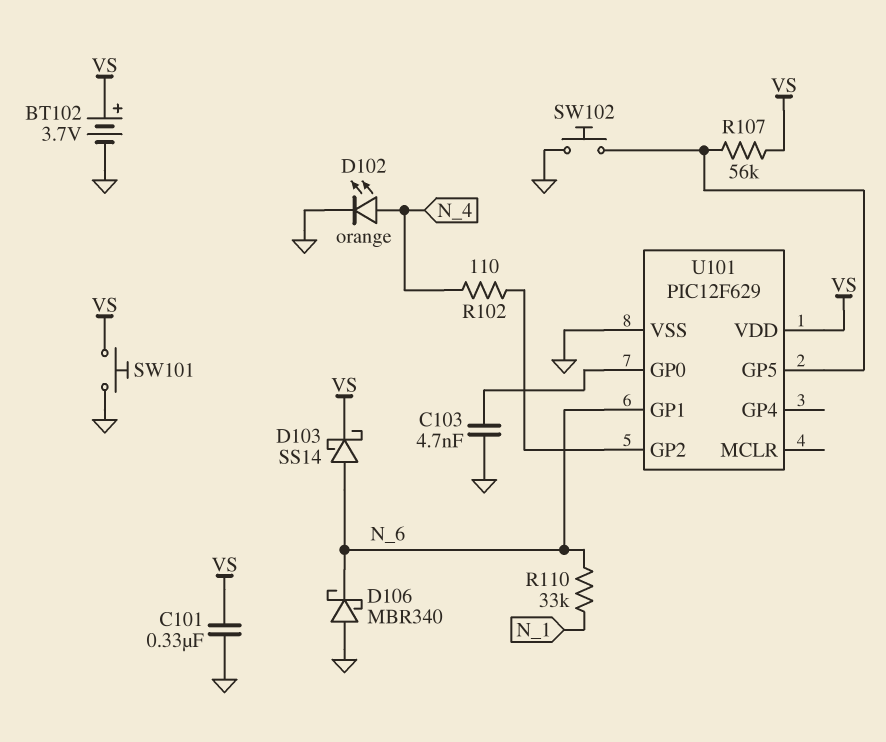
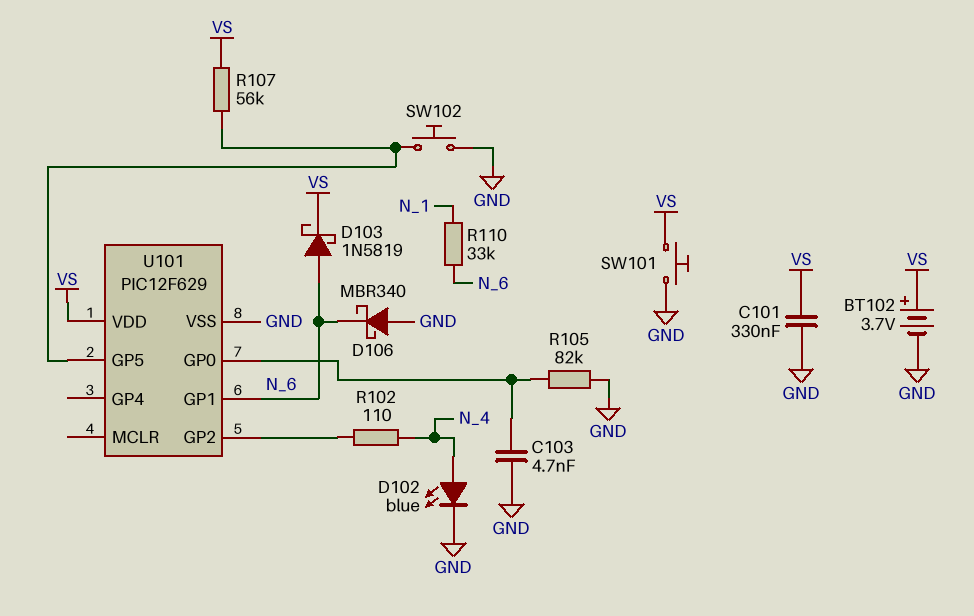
D102: LED orange (A N_4, K GND) -> LED blue (A N_4, K GND)
D103: schottky SS14 (A N_6, K VS) -> schottky 1N5819 (A N_6, K VS)
R105: none -> 82k (GND, U101/GP0)

